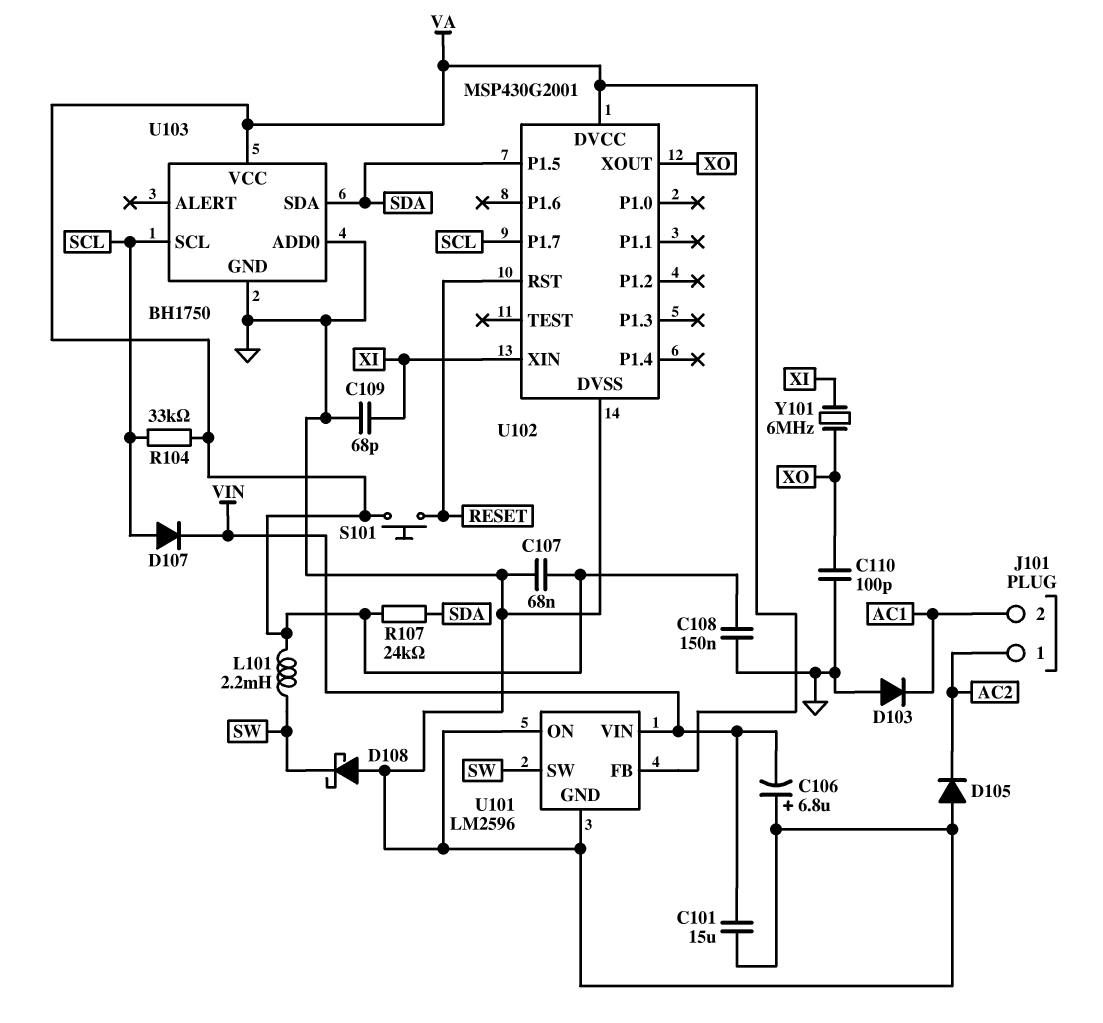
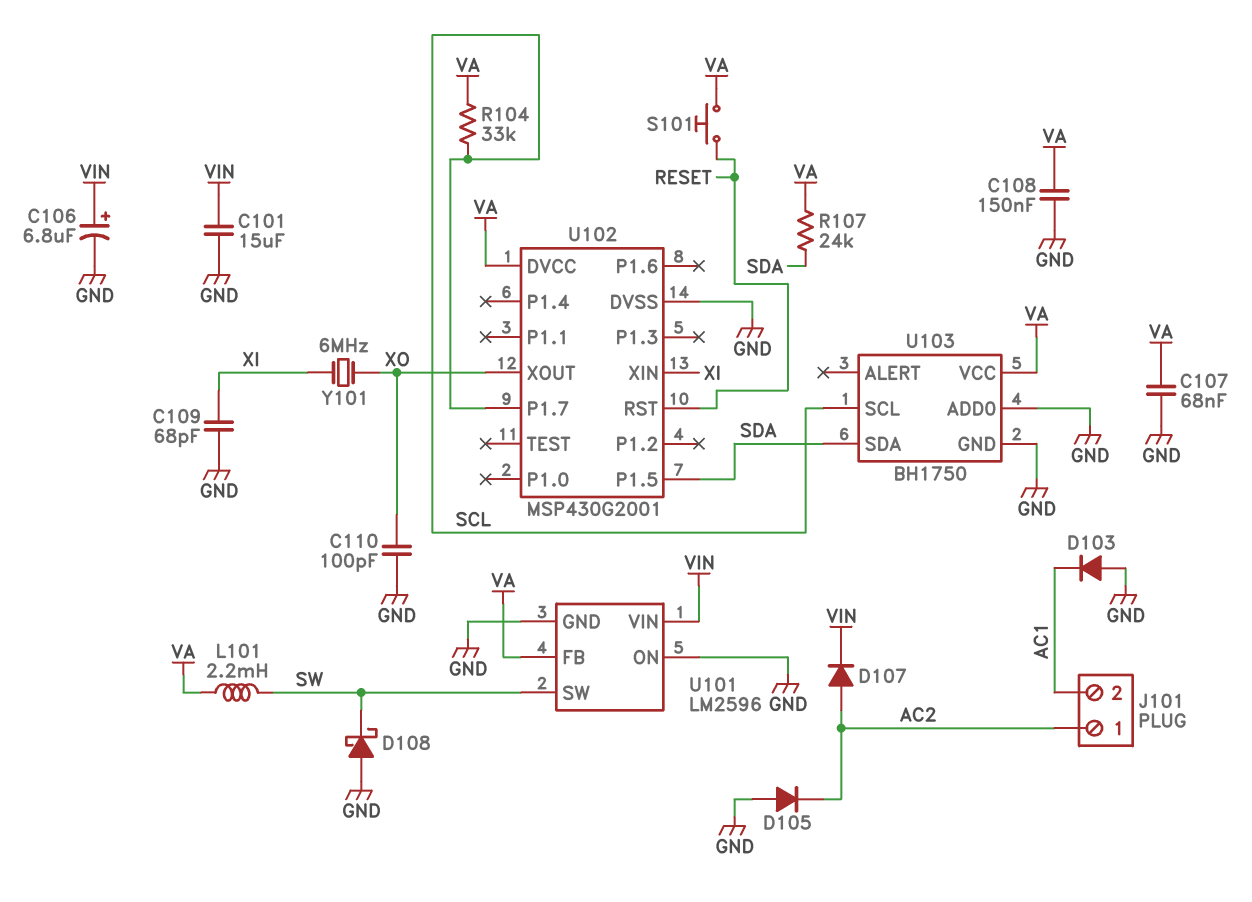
C106: 6.8uF (plus GND, minus VIN) -> 6.8uF (plus VIN, minus GND)
D107: diode (A SCL, K VIN) -> diode (A AC2, K VIN)

